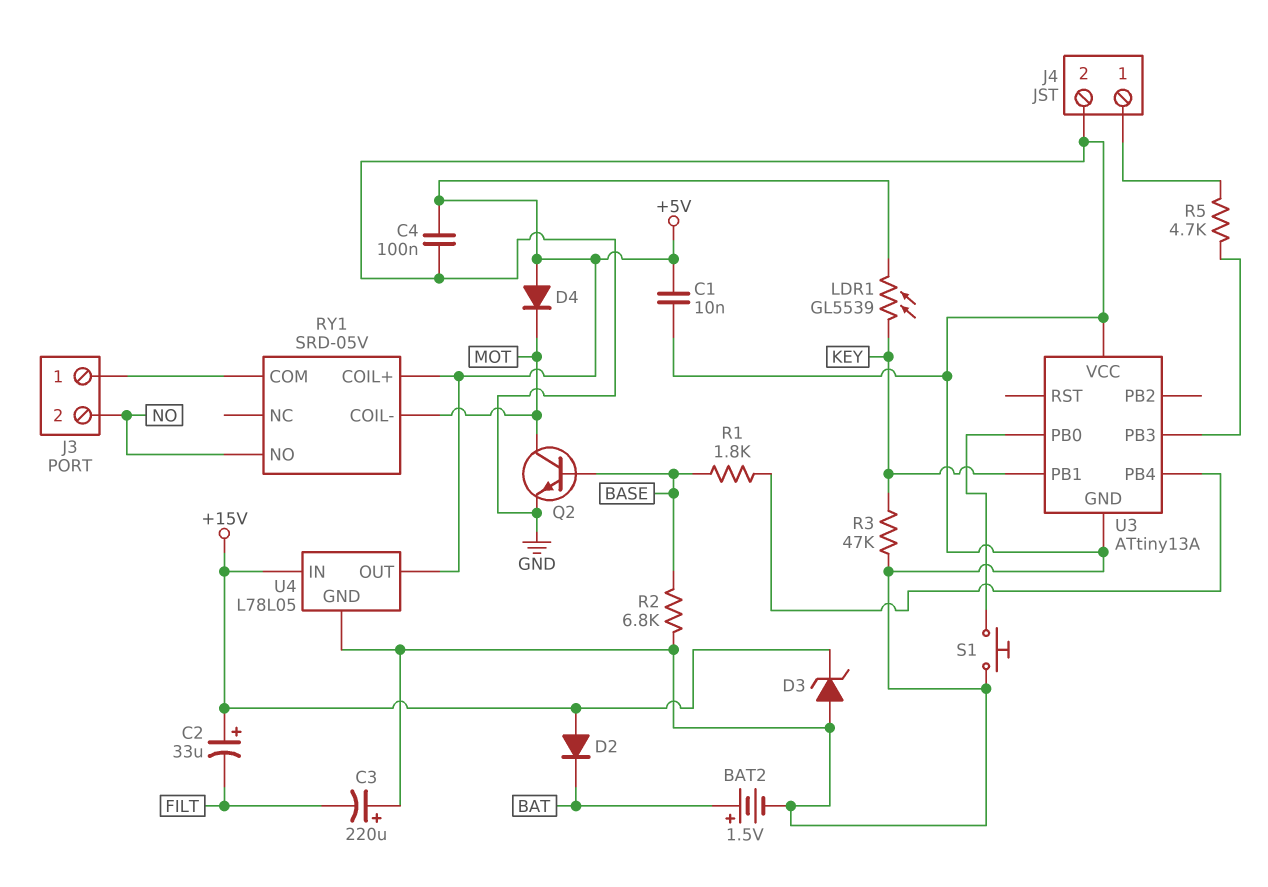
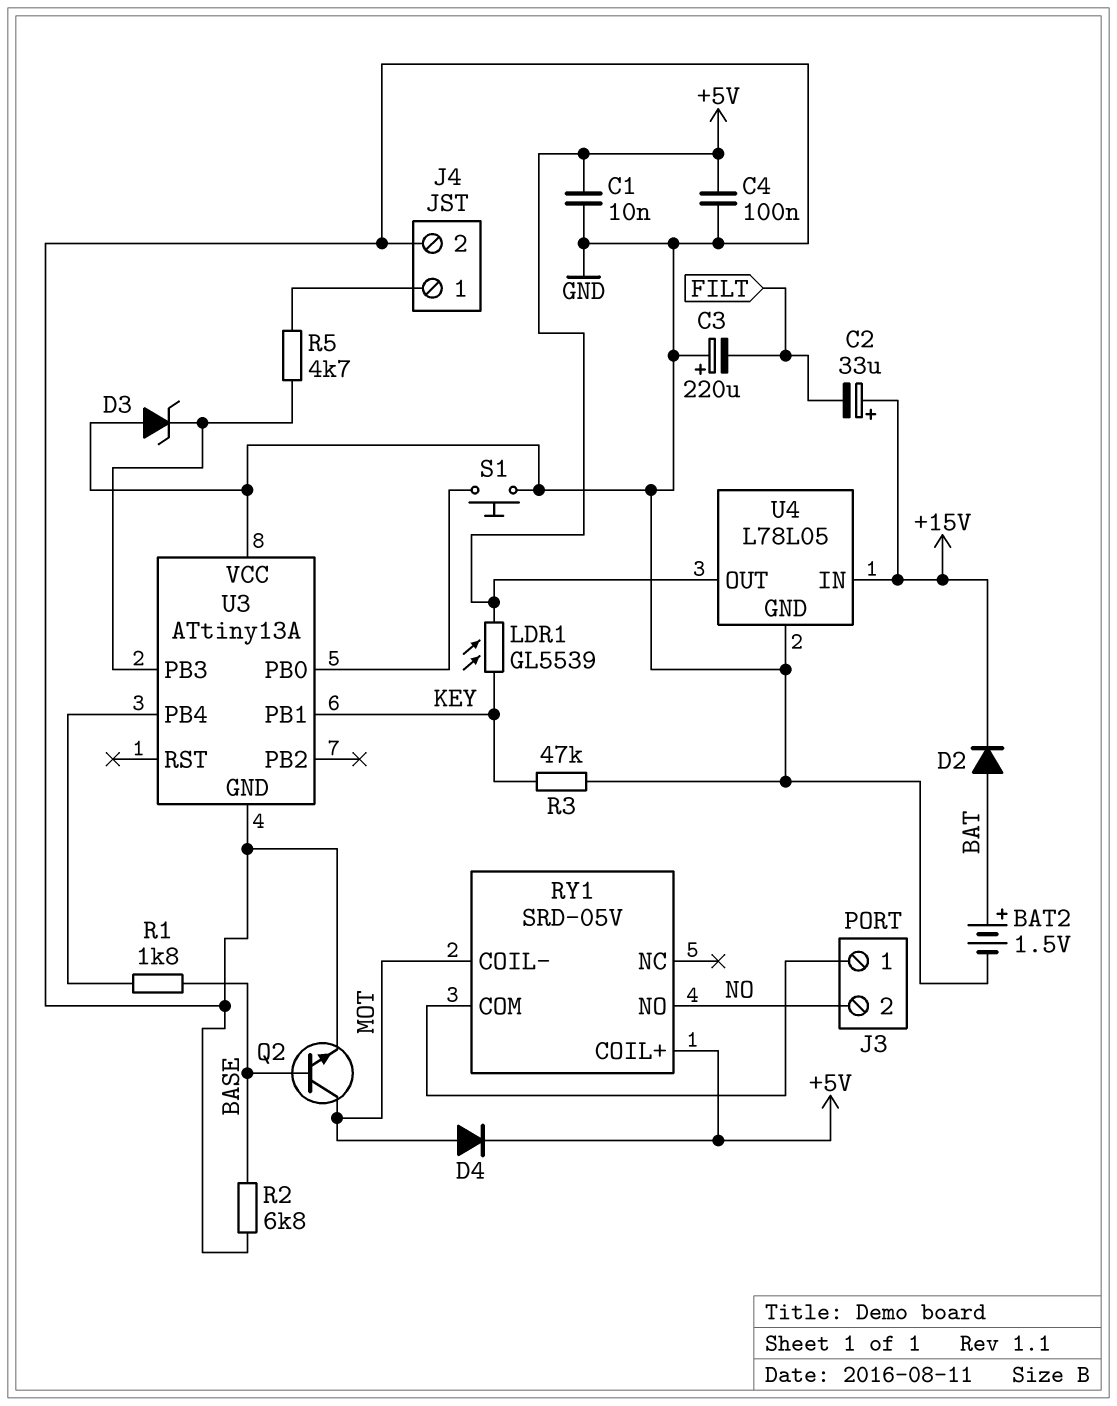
D2: diode (A +15V, K BAT) -> diode (A BAT, K +15V)
D3: zener (A GND, K +15V) -> zener (A GND, K U3/PB3)
D4: diode (A +5V, K MOT) -> diode (A MOT, K +5V)

